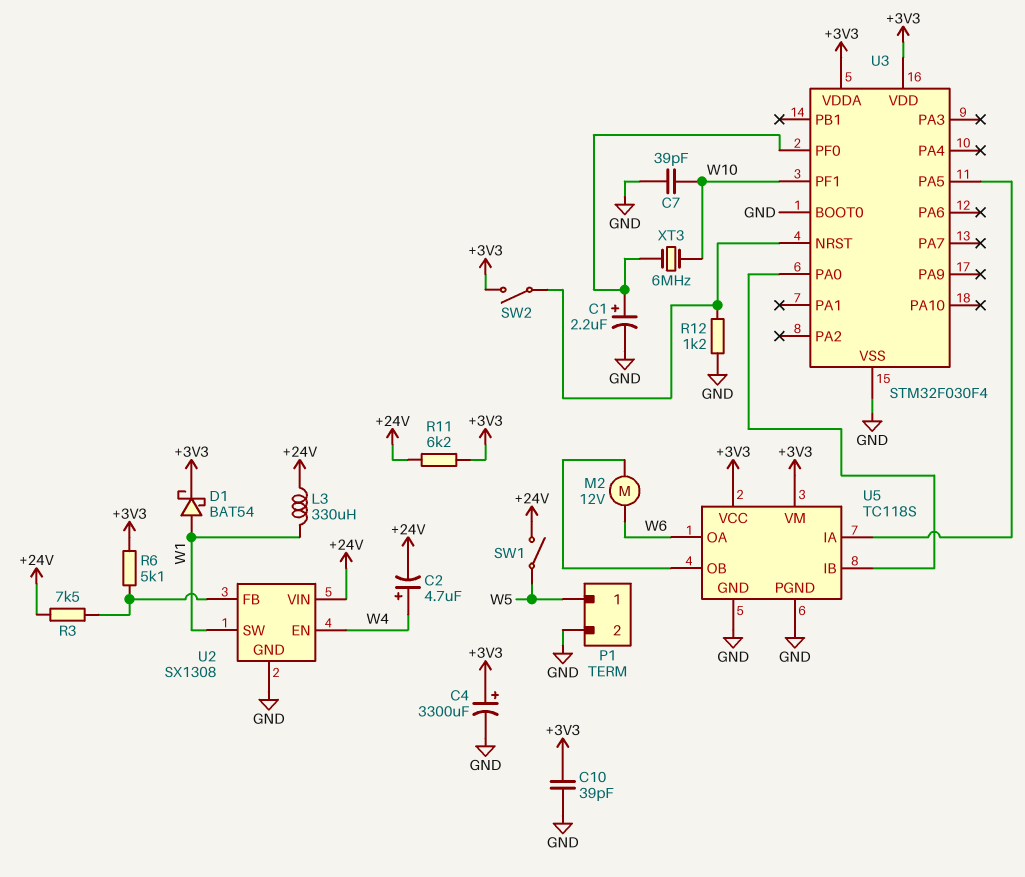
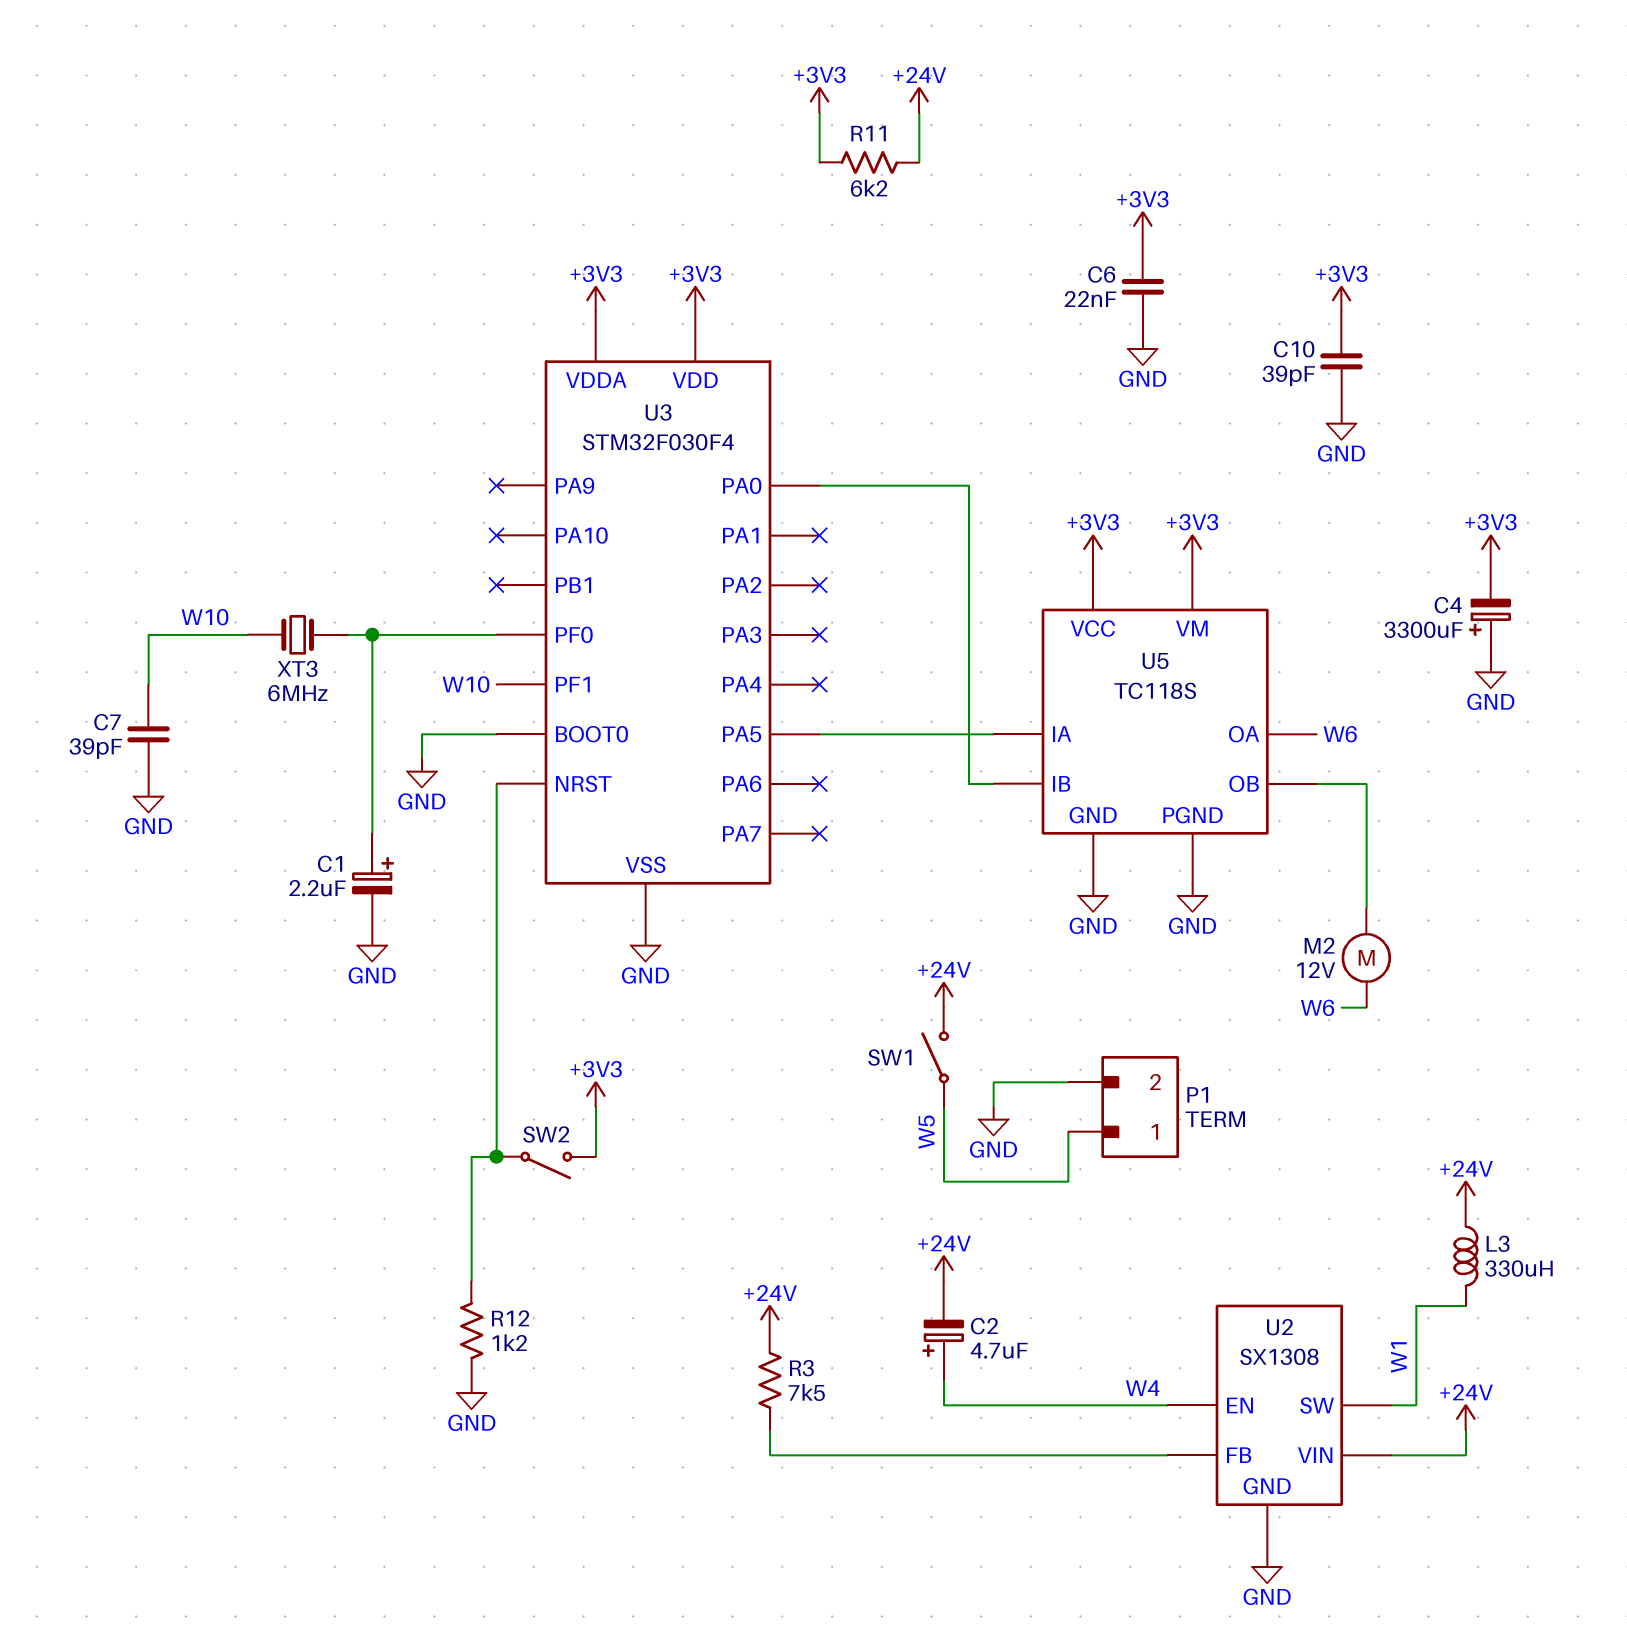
C4: 3300uF (plus +3V3, minus GND) -> 3300uF (plus GND, minus +3V3)
C6: none -> 22nF (+3V3, GND)
D1: schottky BAT54 (A W1, K +3V3) -> none
R6: 5.1k (+3V3, U2/FB) -> none

